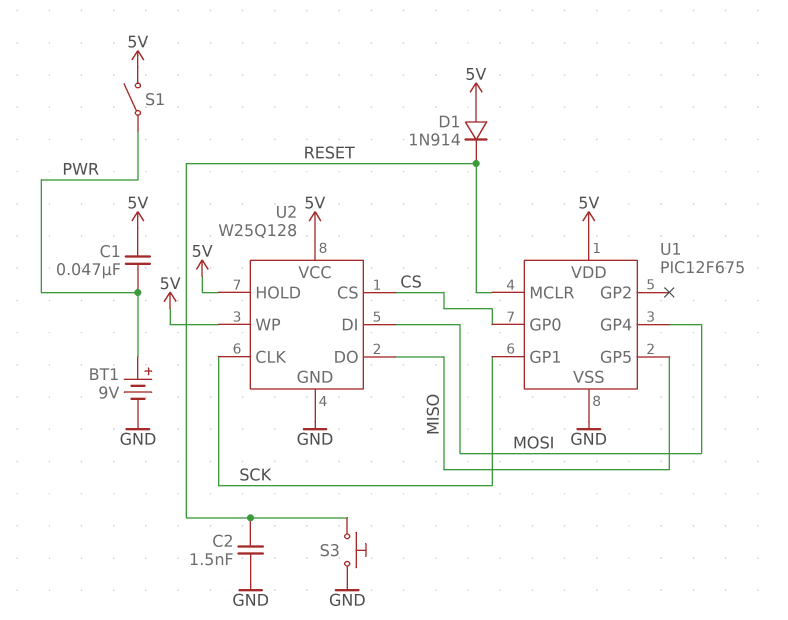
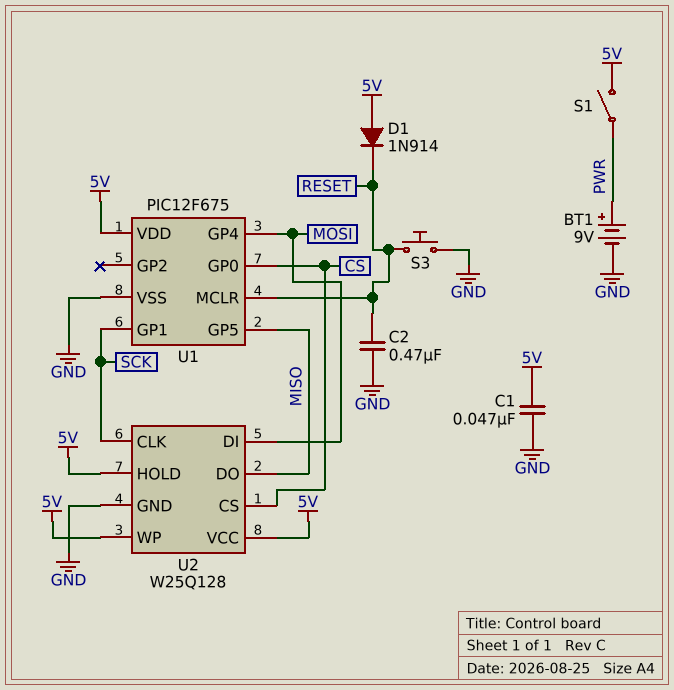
C1: 47nF (5V, PWR) -> 47nF (5V, GND)
C2: 1.5nF (GND, RESET) -> 470nF (GND, RESET)

